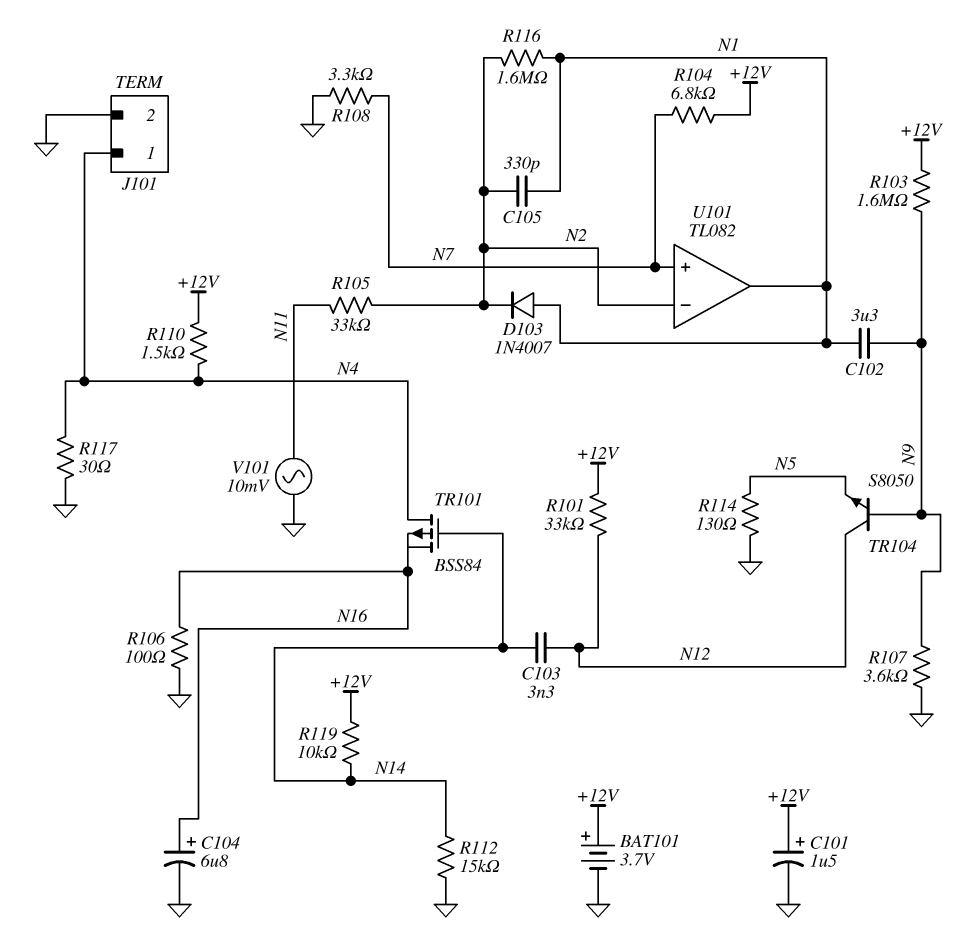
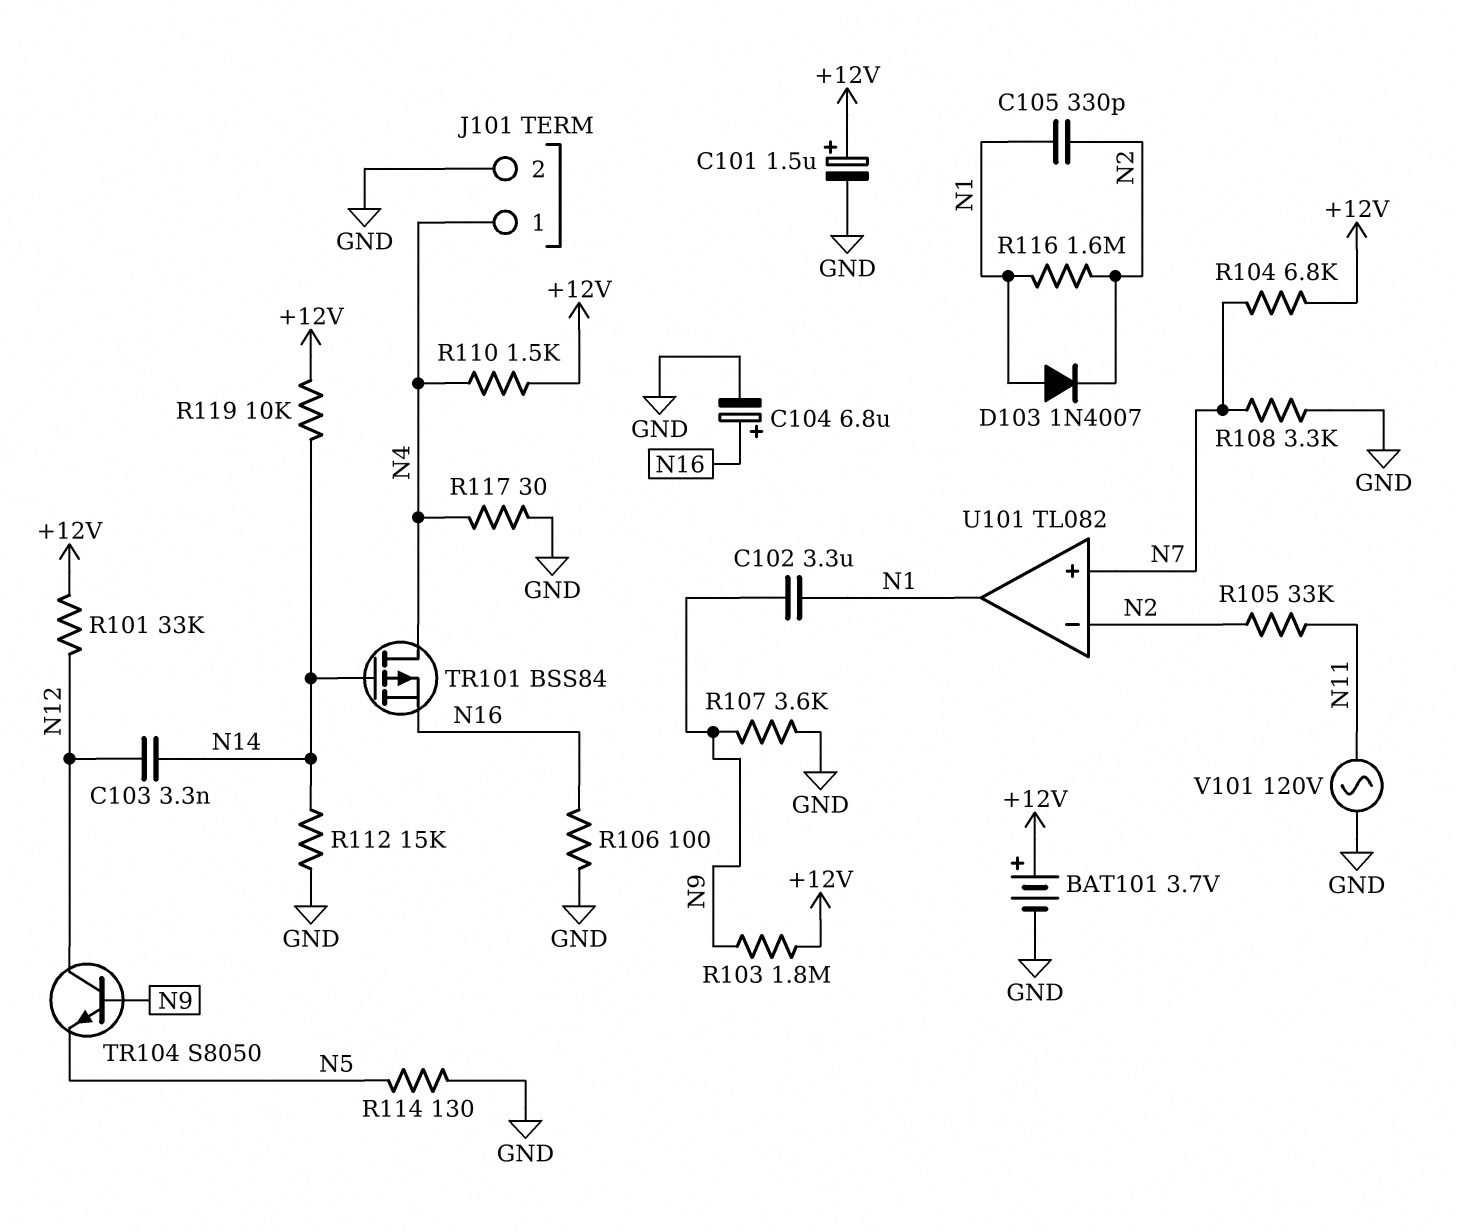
R103: 1.6M (+12V, N9) -> 1.8M (+12V, N9)
V101: AC 10mV (GND, N11) -> AC 120V (GND, N11)

